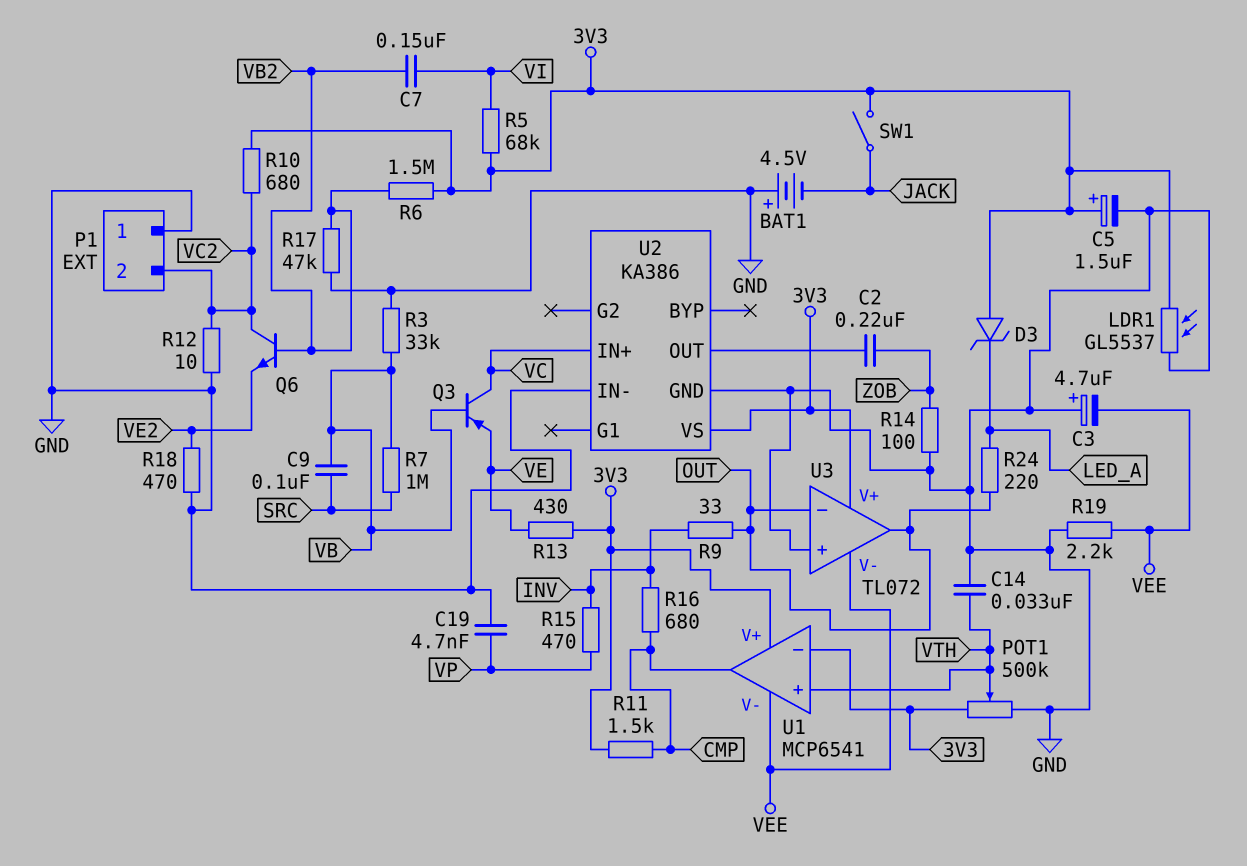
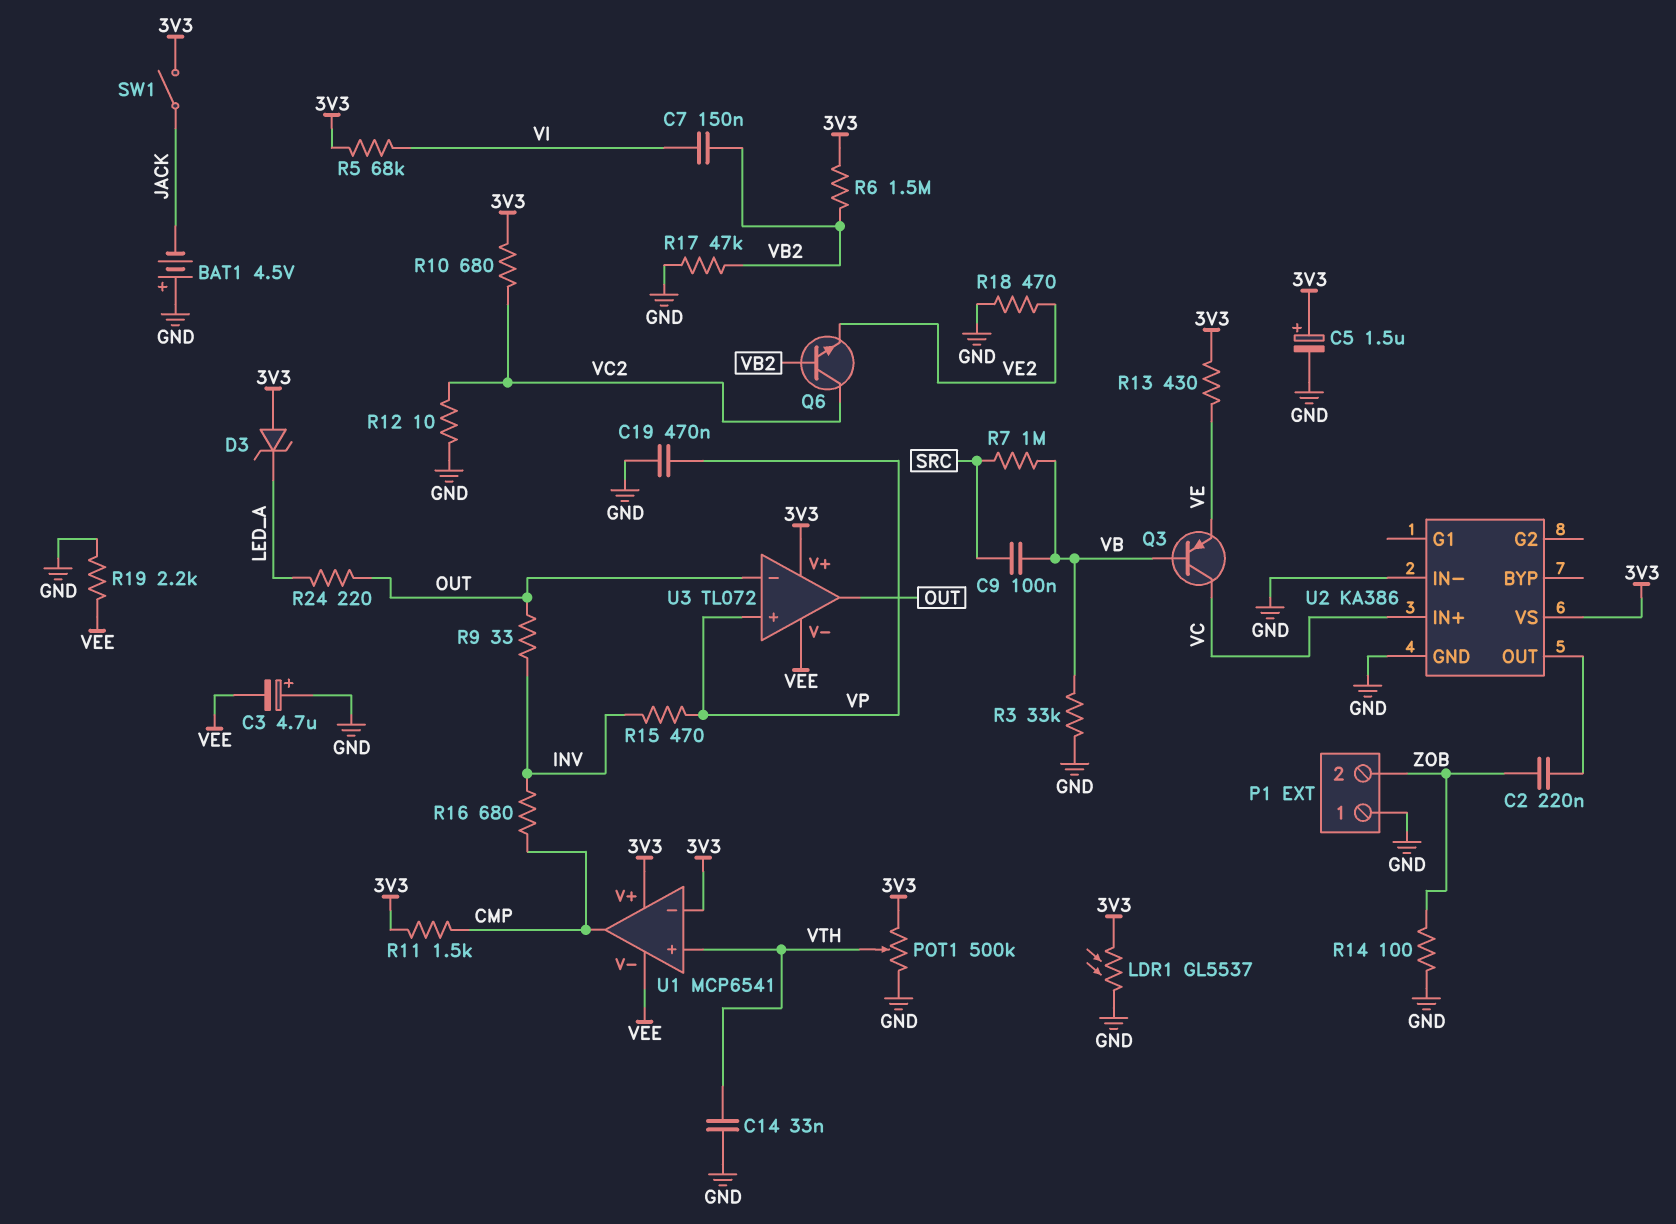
C19: 4.7nF (GND, VP) -> 470nF (GND, VP)
P1 pin 2: VC2 -> ZOB
U3 pin in+: GND -> VP

